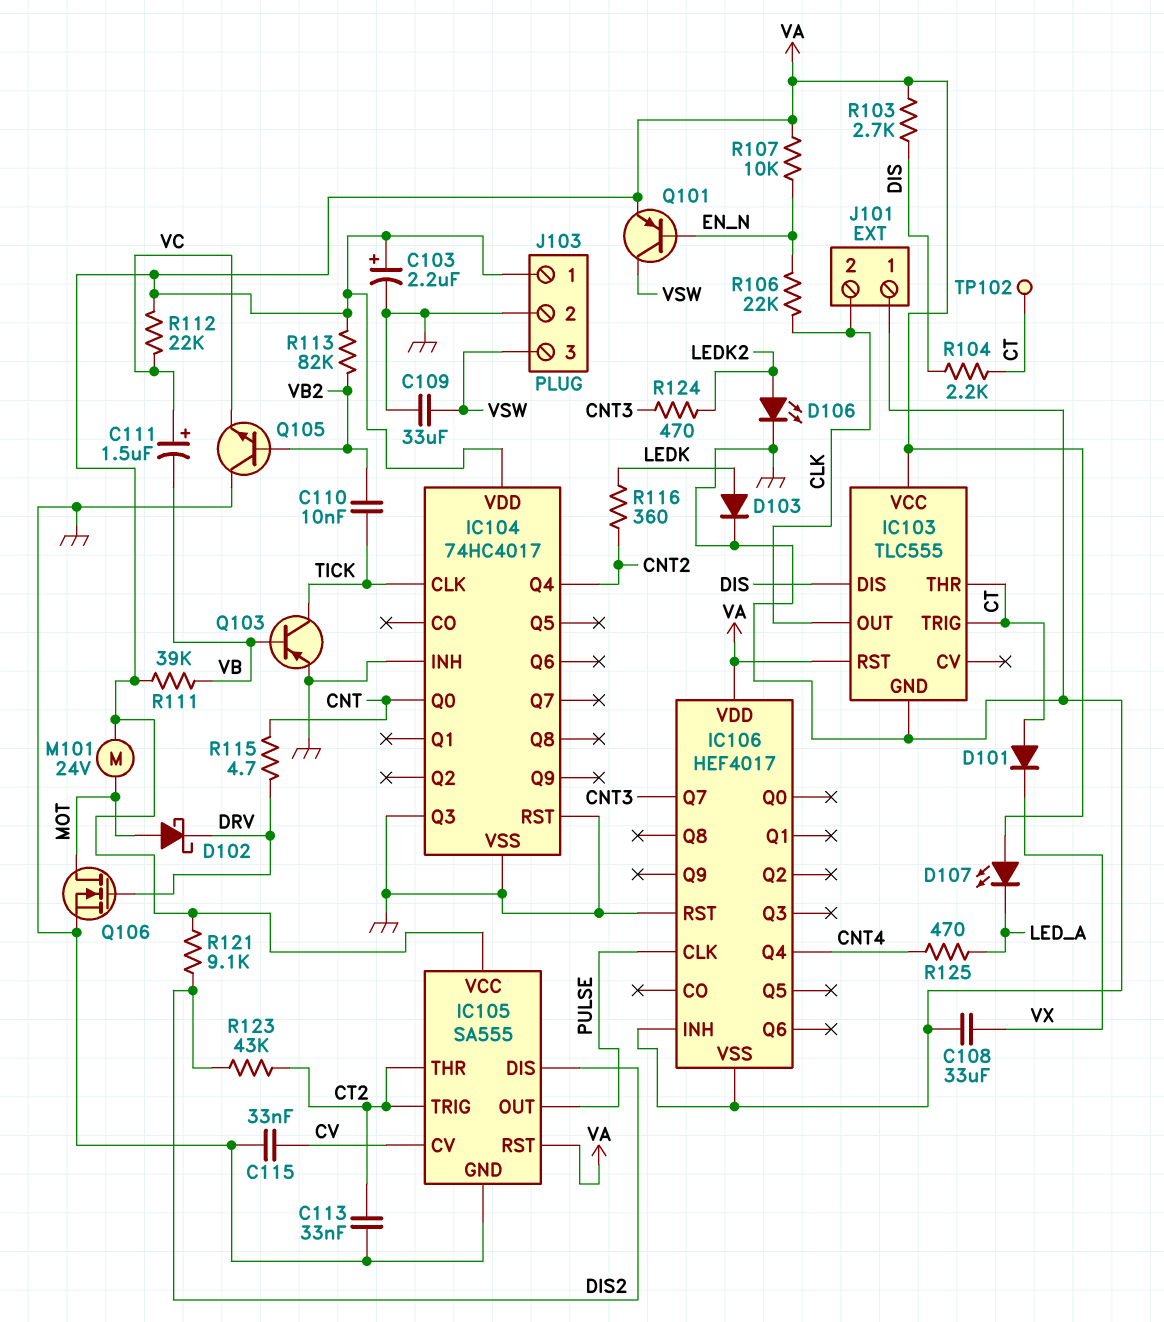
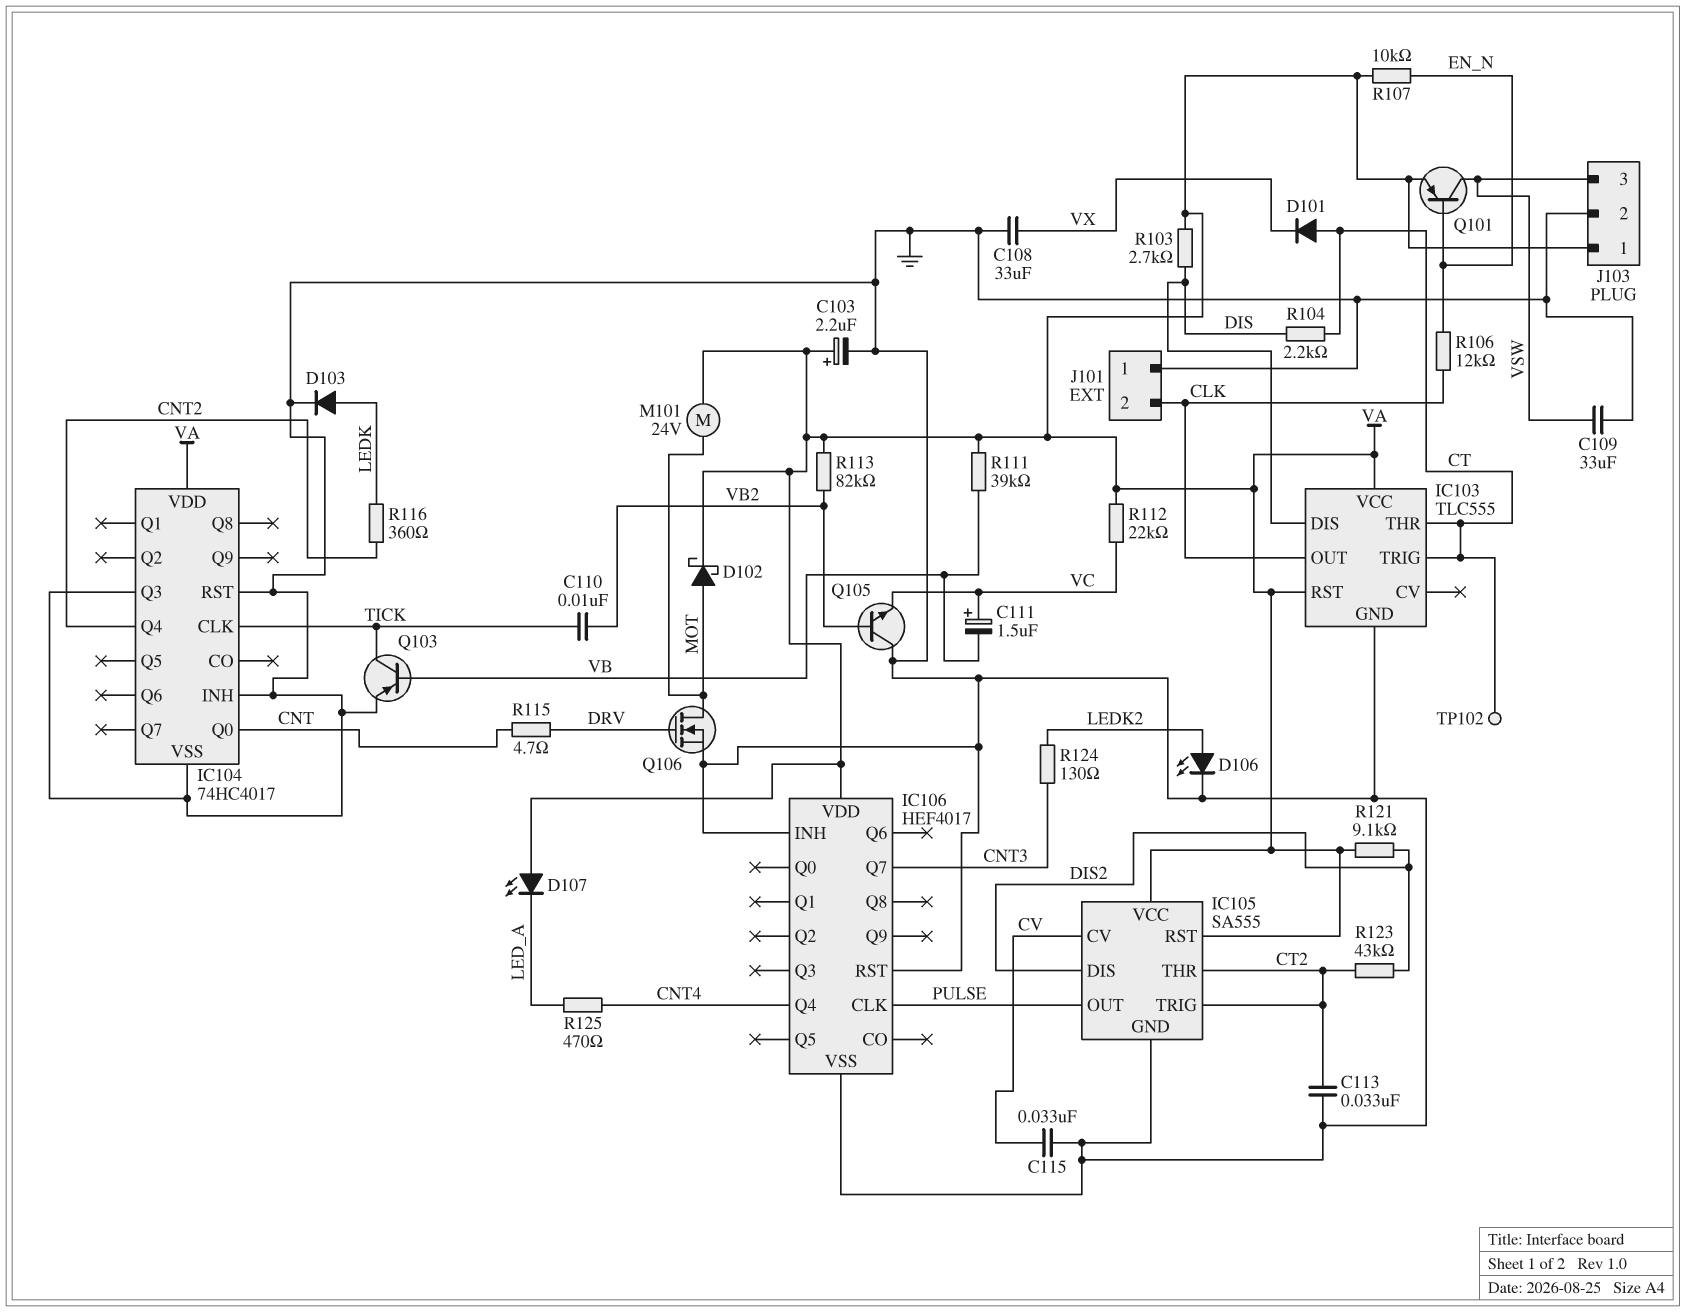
D102: schottky (A MOT, K DRV) -> schottky (A MOT, K VA)
R106: 22k (CLK, EN_N) -> 12k (CLK, EN_N)
R124: 470 (CNT3, LEDK2) -> 130 (CNT3, LEDK2)

